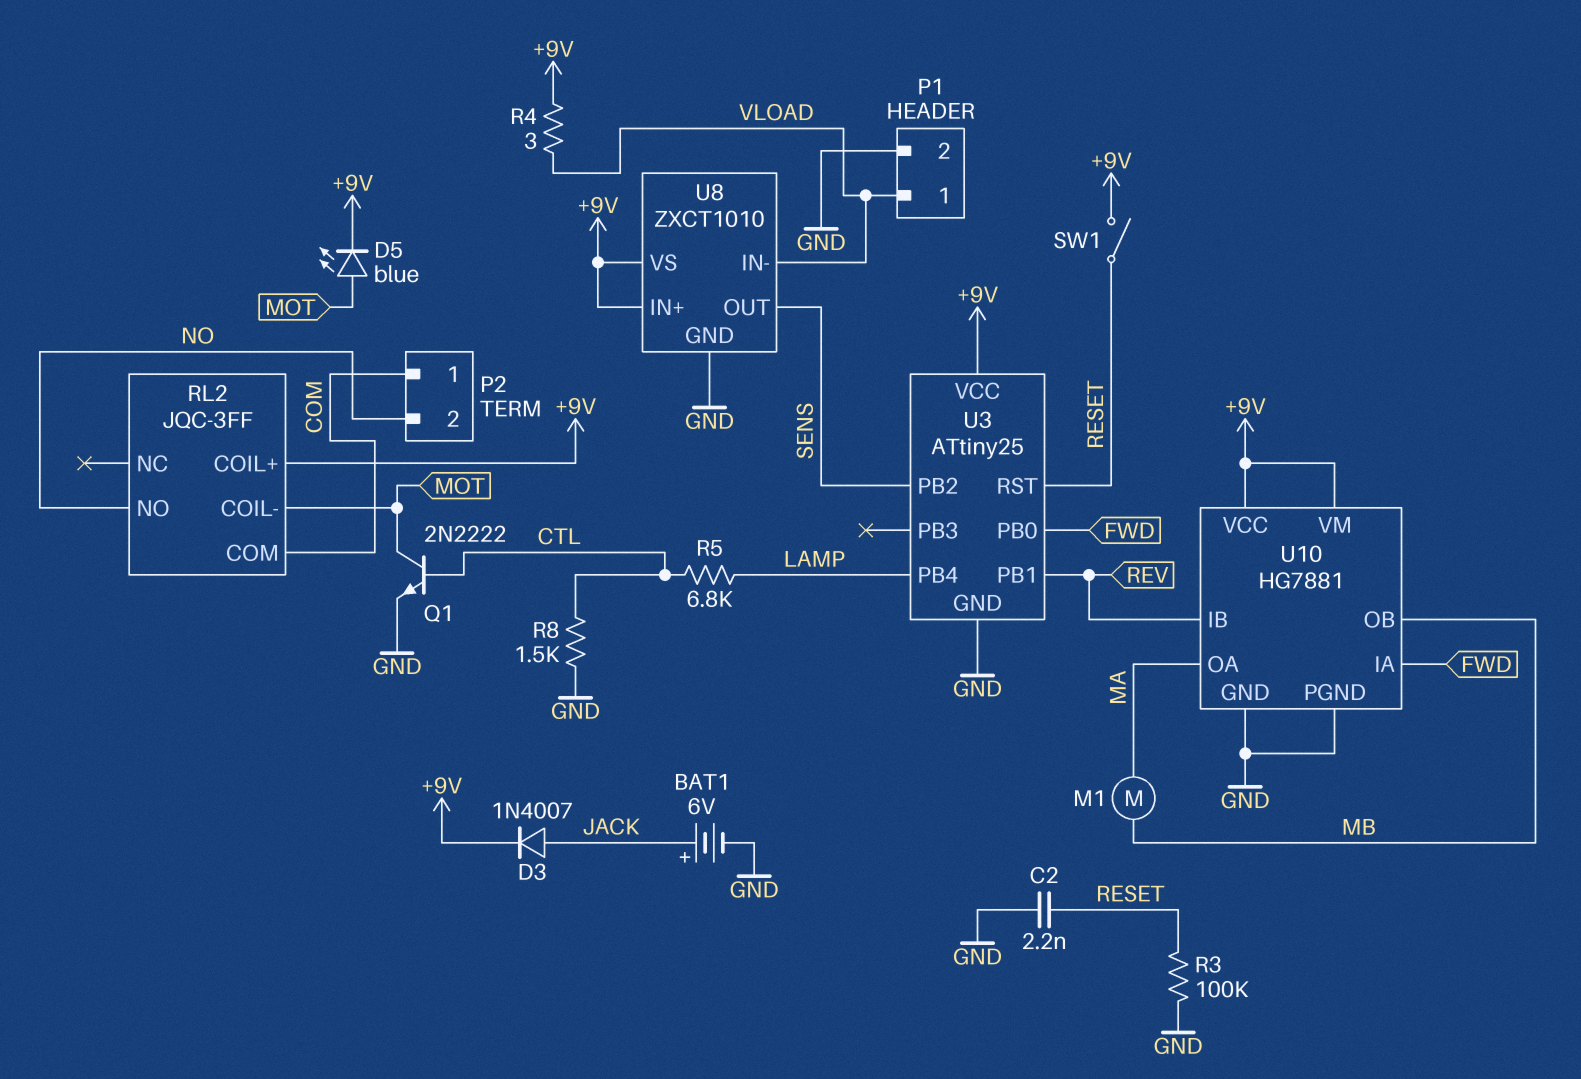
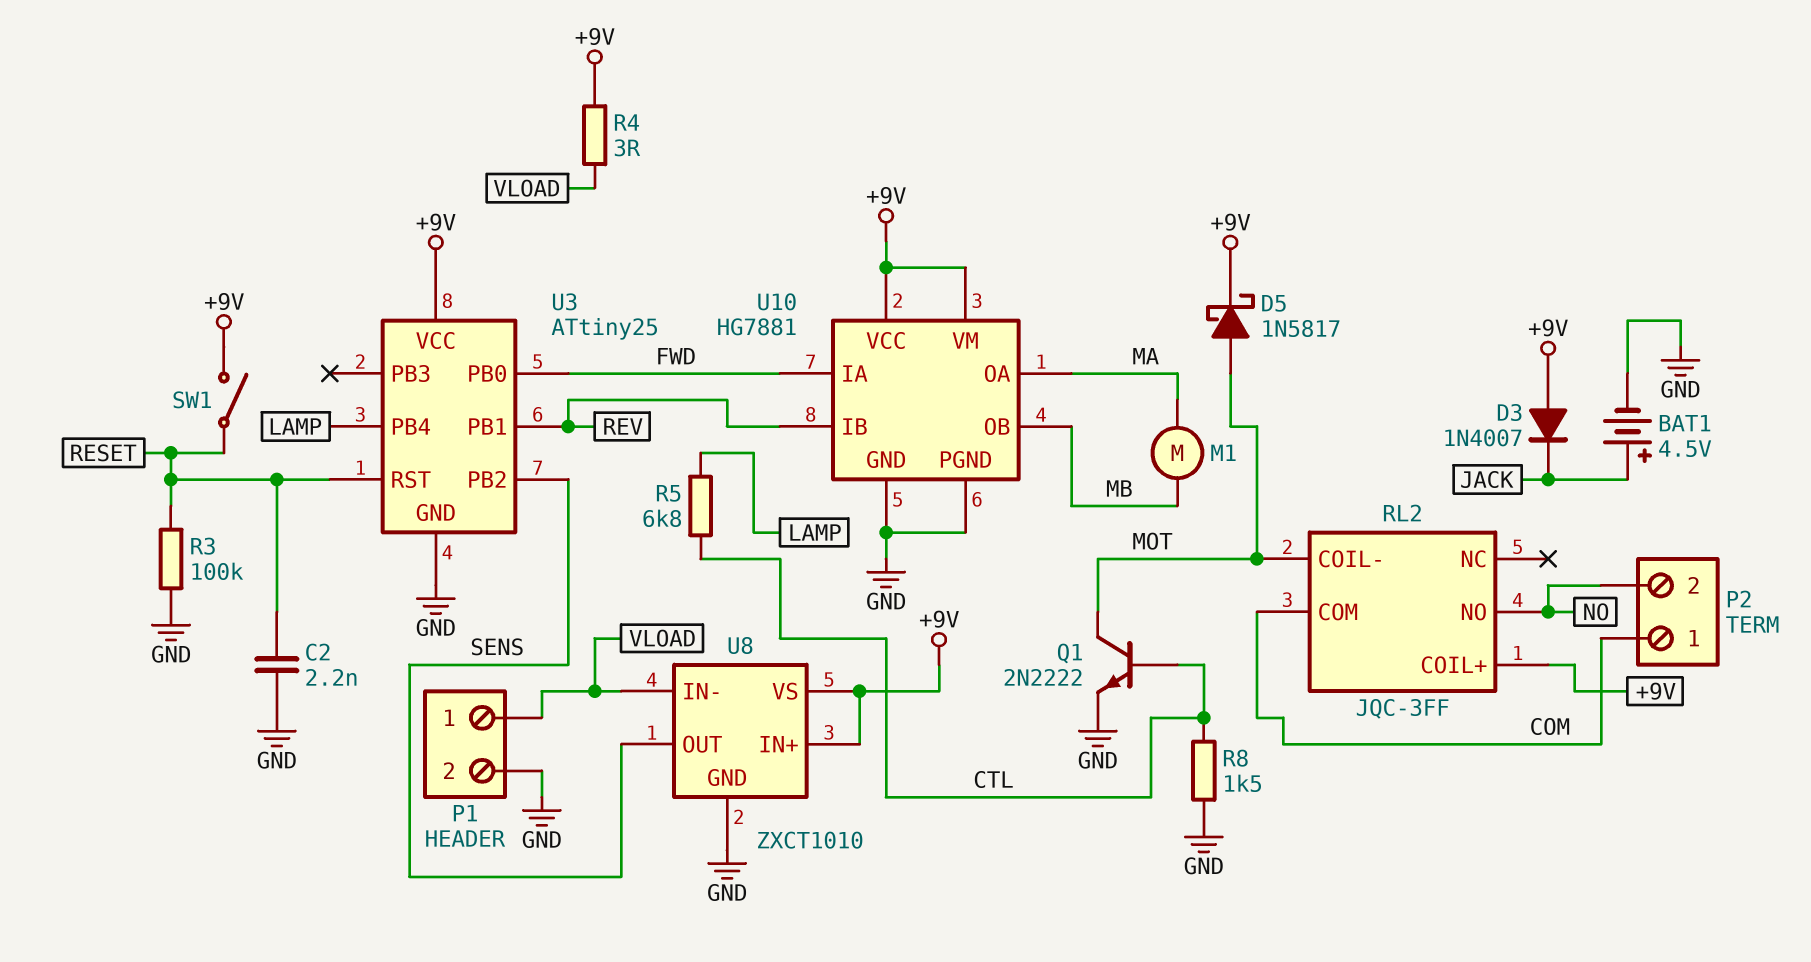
BAT1: 6V (plus JACK, minus GND) -> 4.5V (plus JACK, minus GND)
D3: diode 1N4007 (A JACK, K +9V) -> diode 1N4007 (A +9V, K JACK)
D5: LED blue (A MOT, K +9V) -> schottky 1N5817 (A MOT, K +9V)

